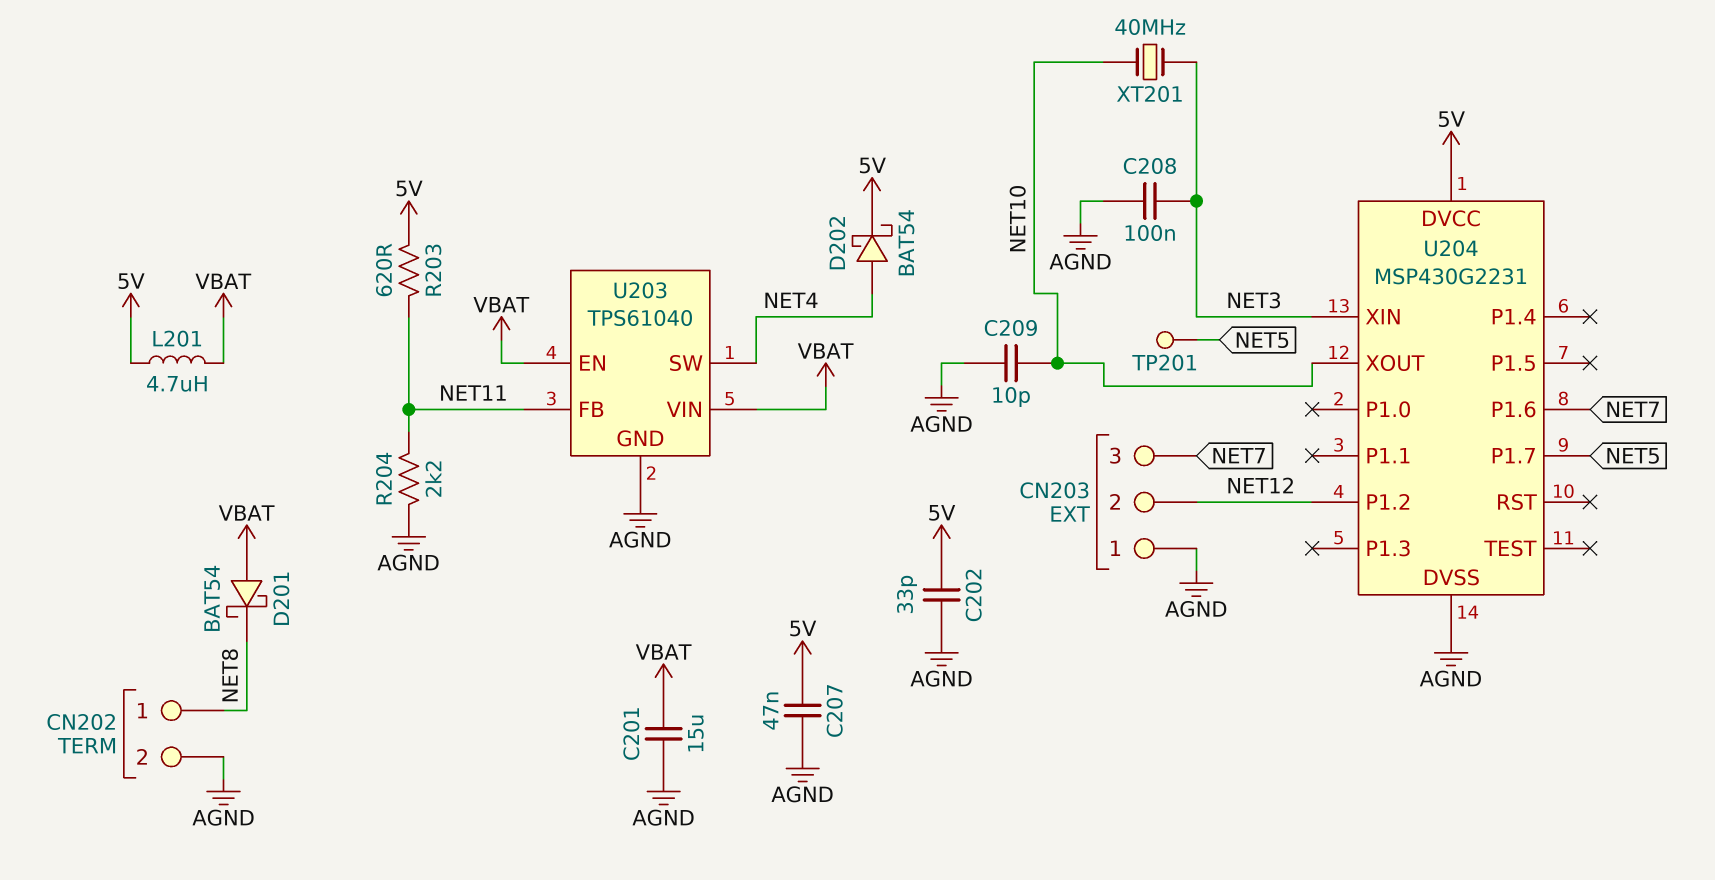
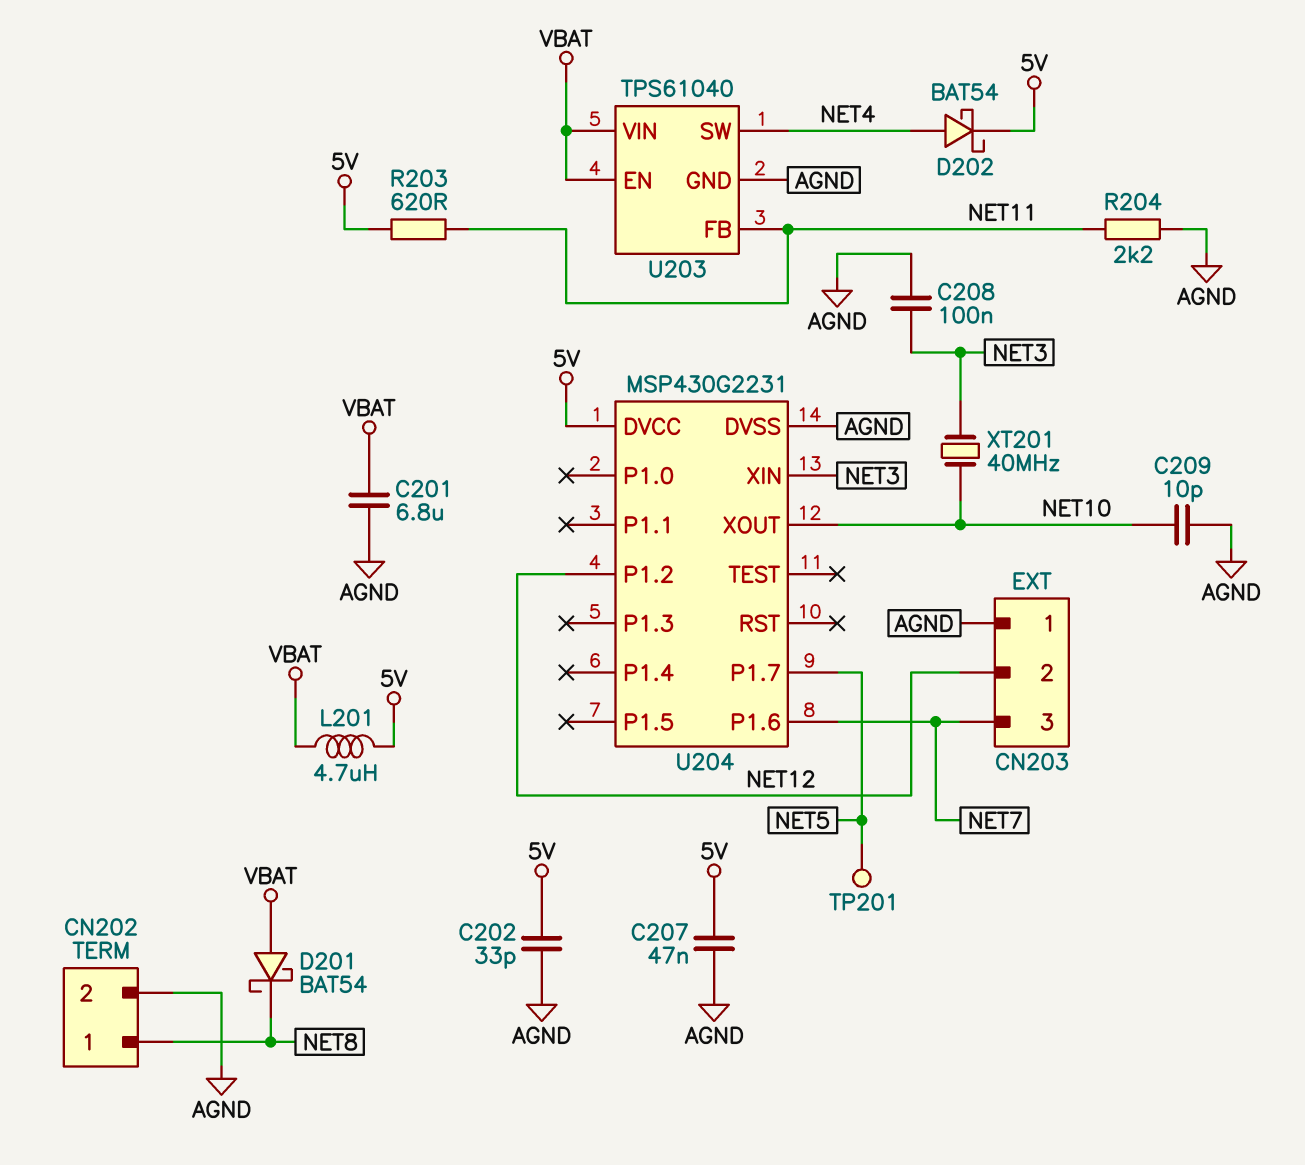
C201: 15uF (AGND, VBAT) -> 6.8uF (AGND, VBAT)

